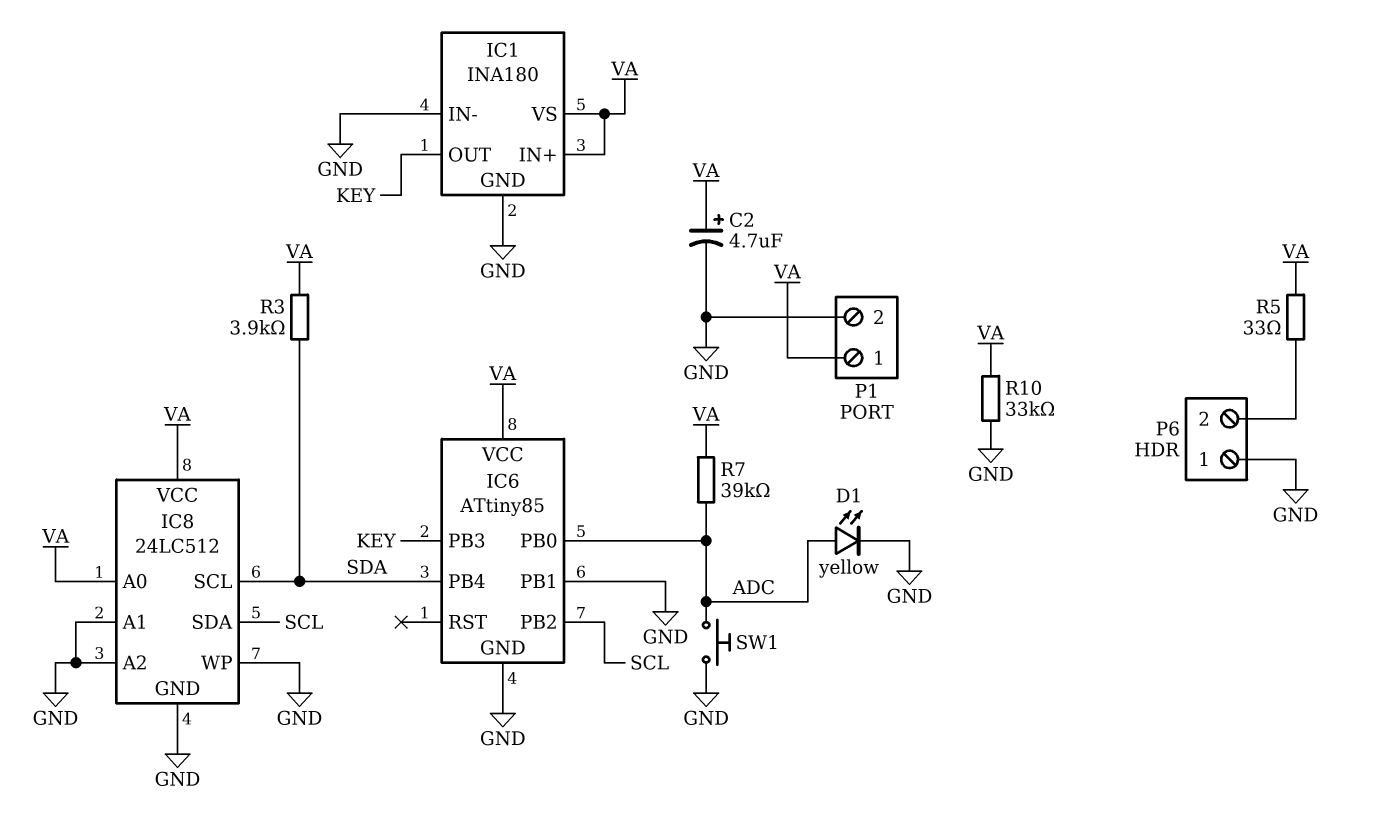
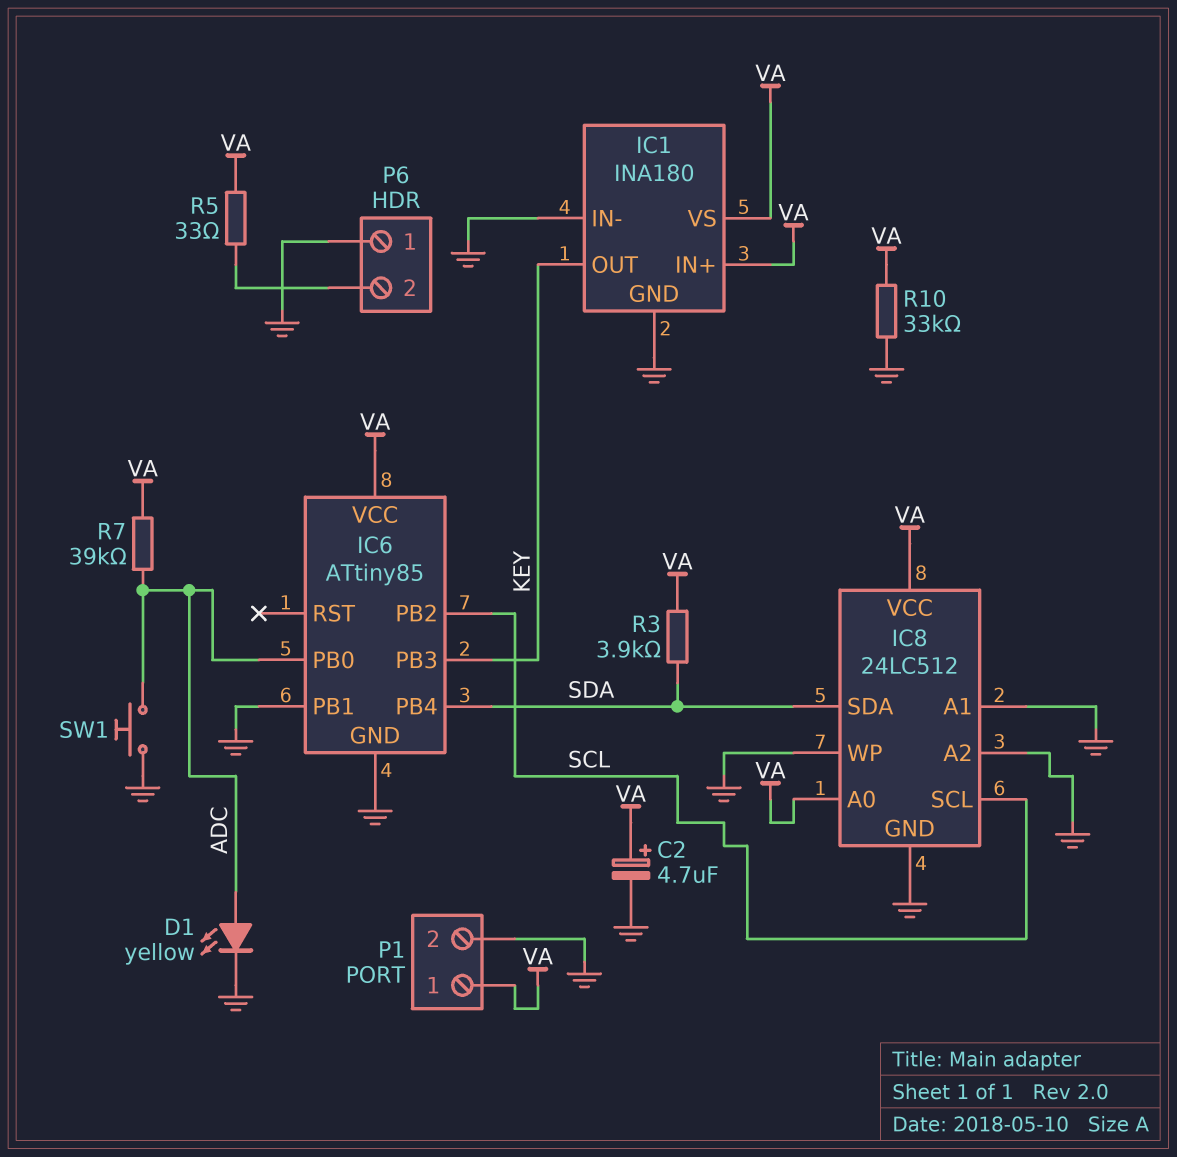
IC8 pin SCL: SDA -> SCL
IC8 pin SDA: SCL -> SDA

